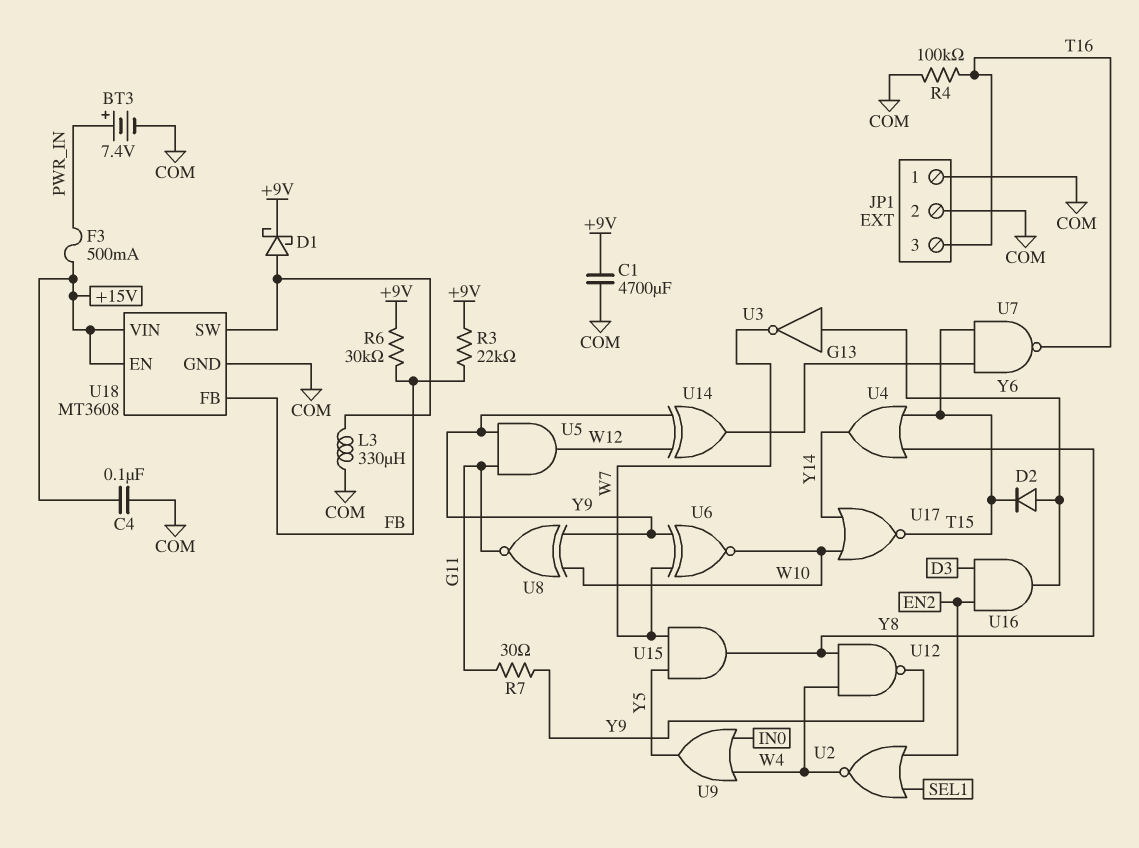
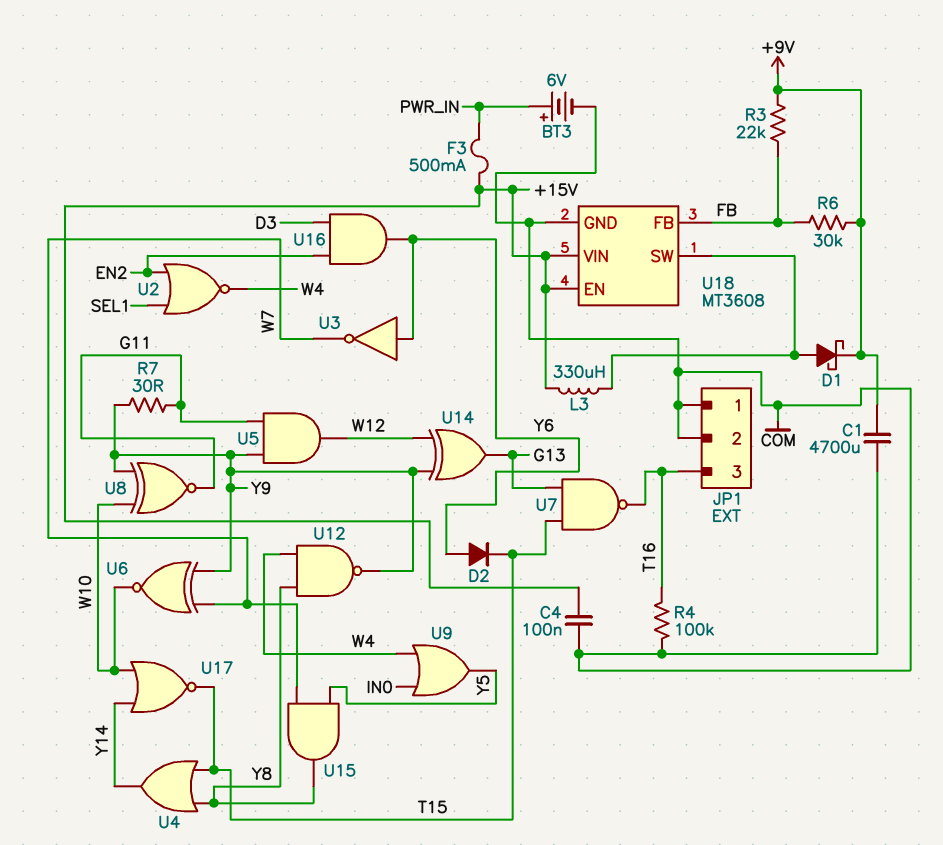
BT3: 7.4V (plus PWR_IN, minus COM) -> 6V (plus PWR_IN, minus COM)
L3: 330uH (COM, U18/SW) -> 330uH (+15V, U18/SW)

